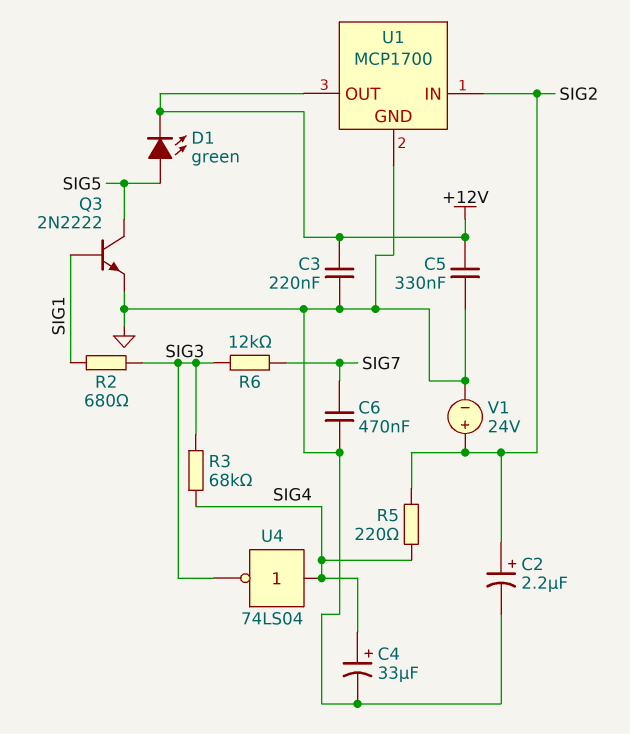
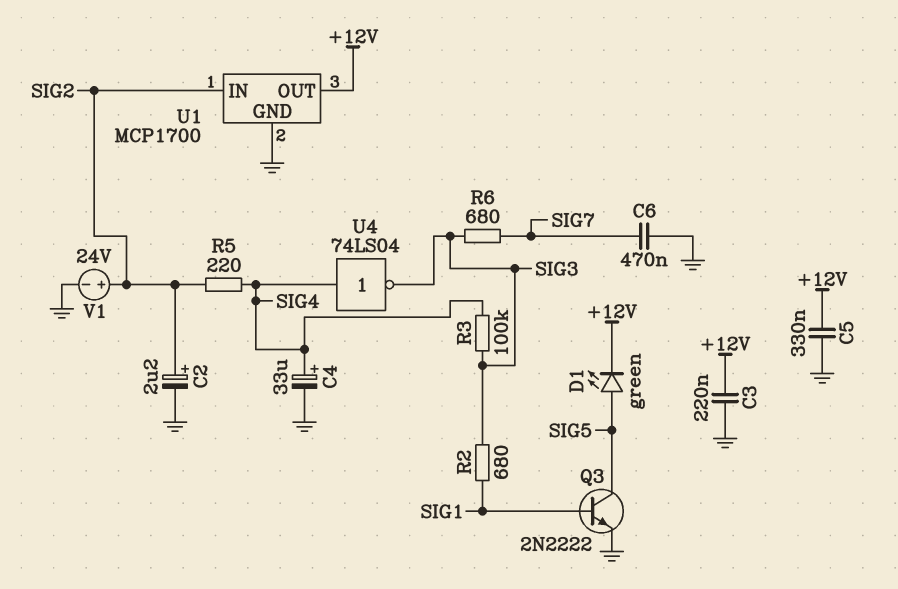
R3: 68k (SIG3, SIG4) -> 100k (SIG3, SIG4)
R6: 12k (SIG3, SIG7) -> 680 (SIG3, SIG7)

